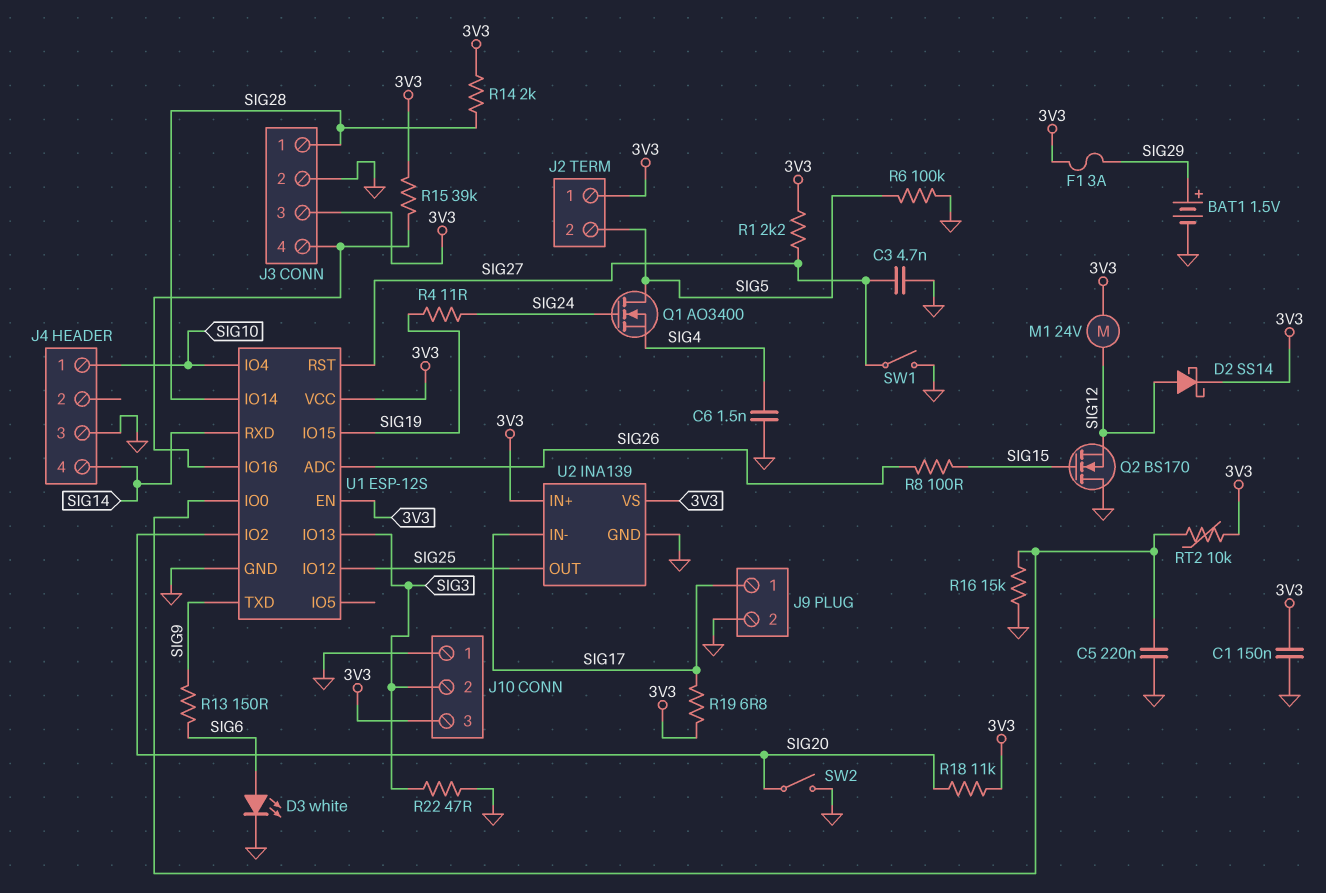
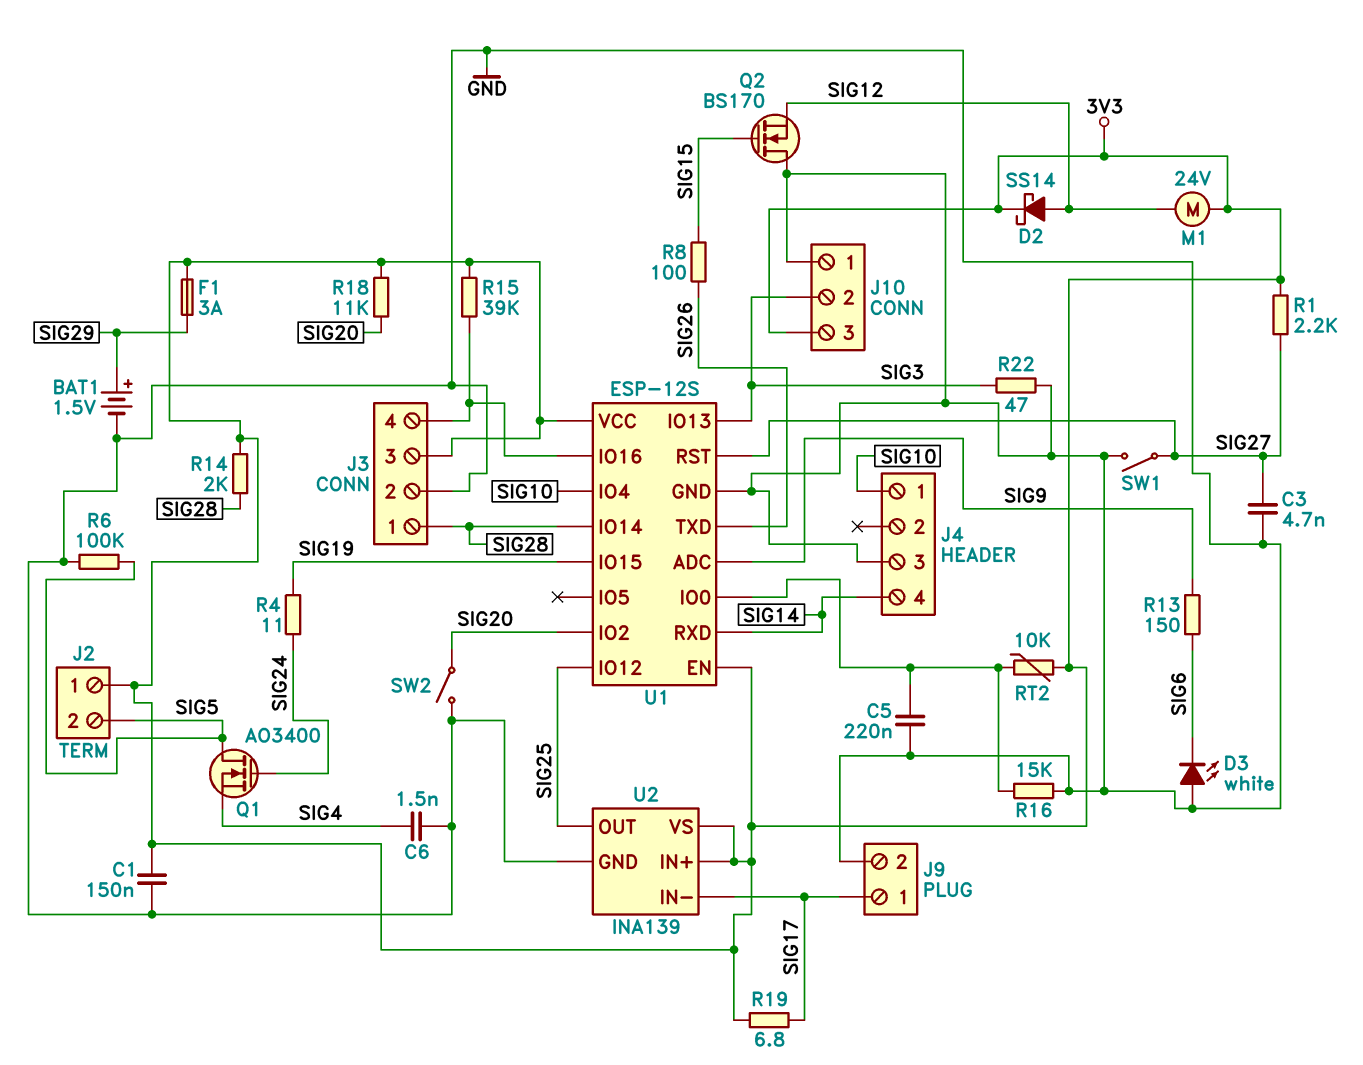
D3: LED white (A SIG6, K GND) -> LED white (A GND, K SIG6)
U1 pin ADC: SIG26 -> SIG9
U1 pin TXD: SIG9 -> SIG26

